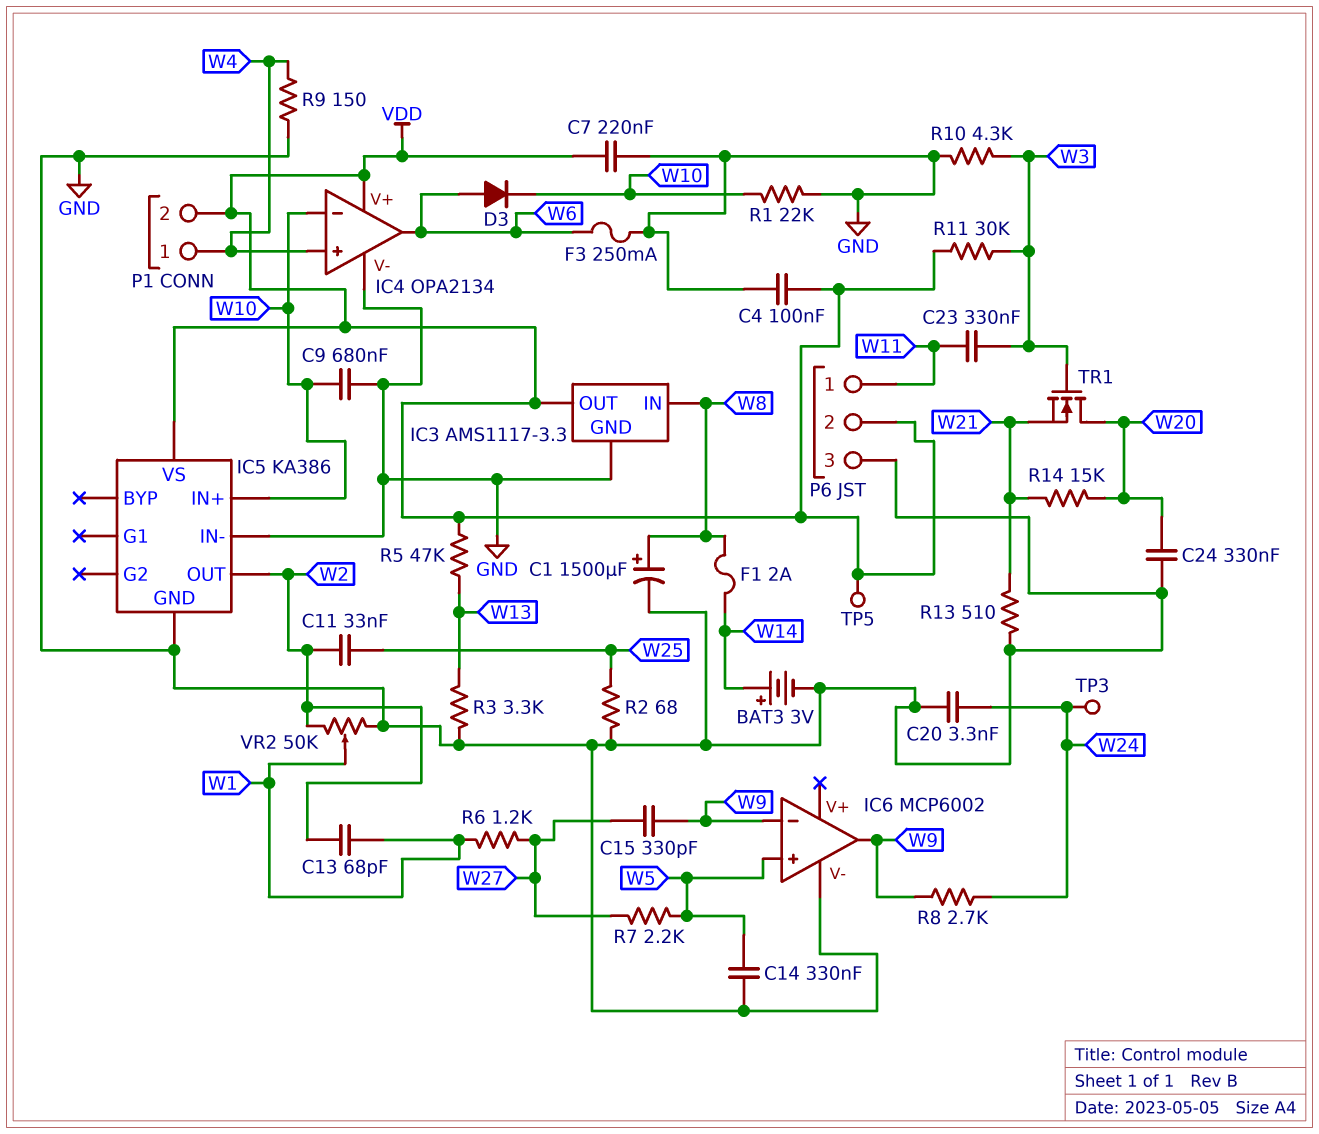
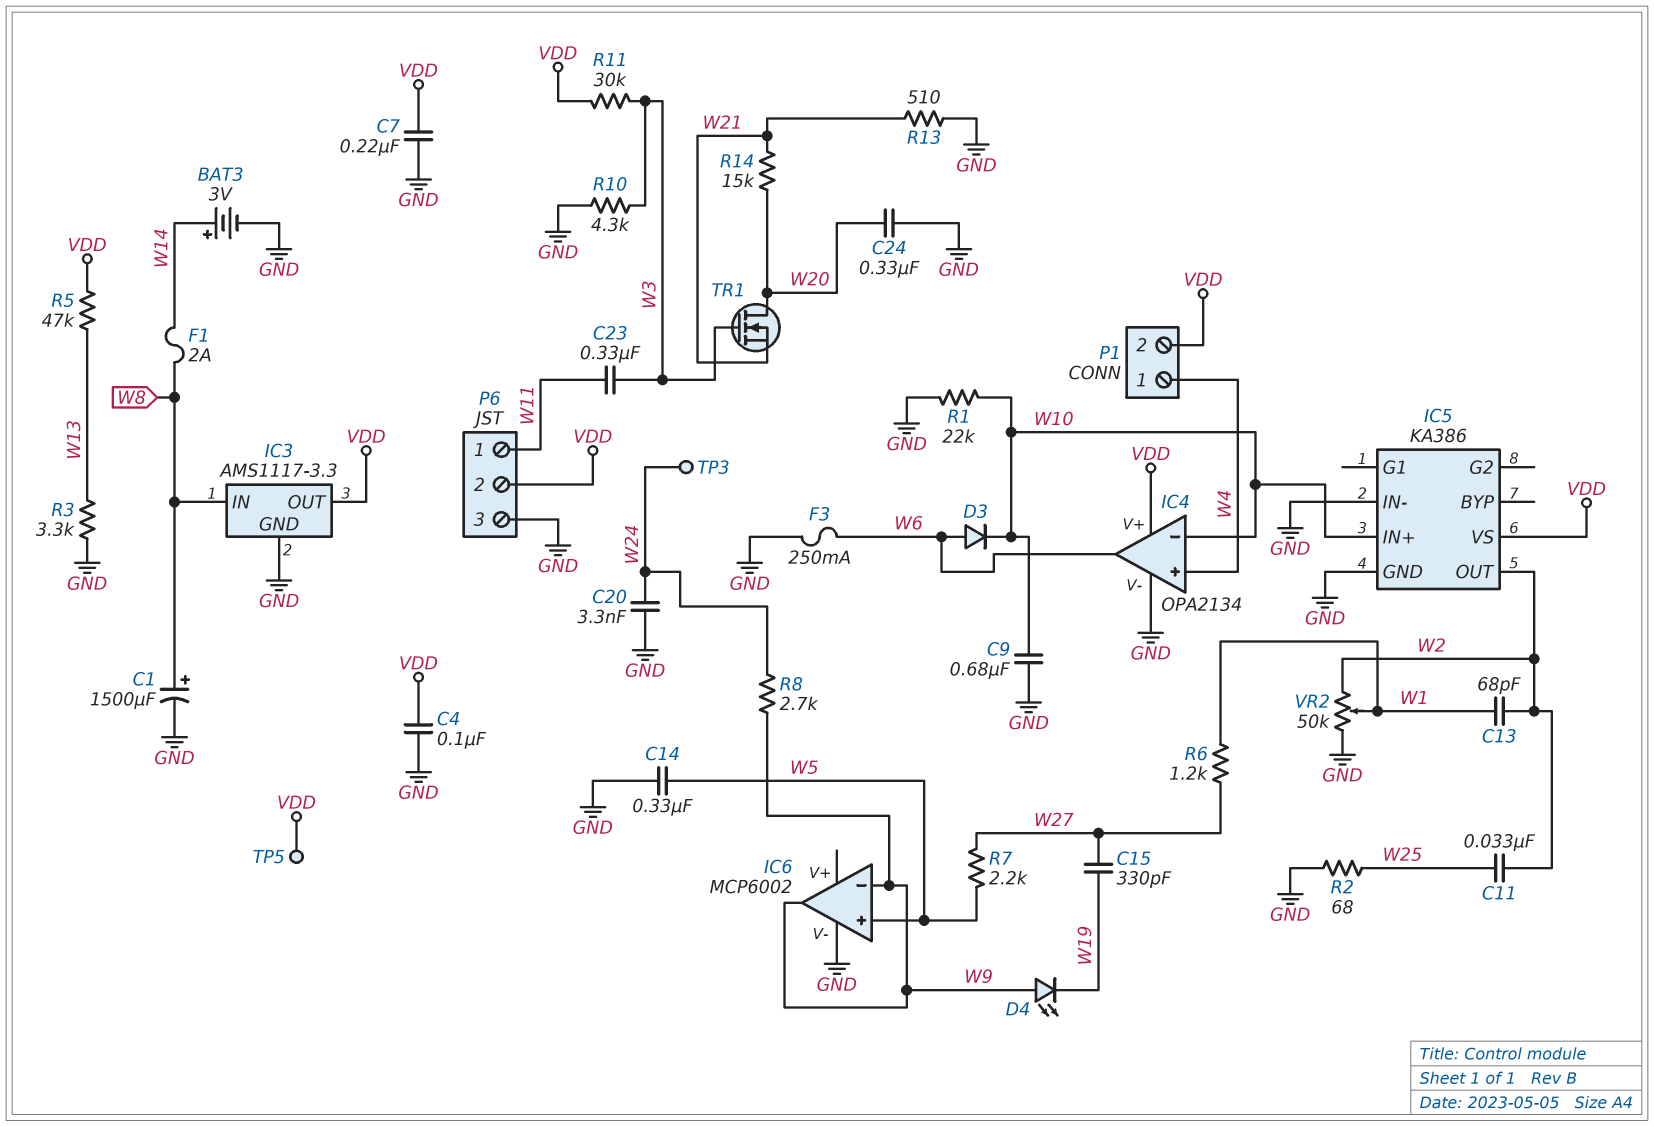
C15: 330pF (W9, W27) -> 330pF (W19, W27)
D4: none -> LED (A W9, K W19)
R9: 150 (GND, W4) -> none

